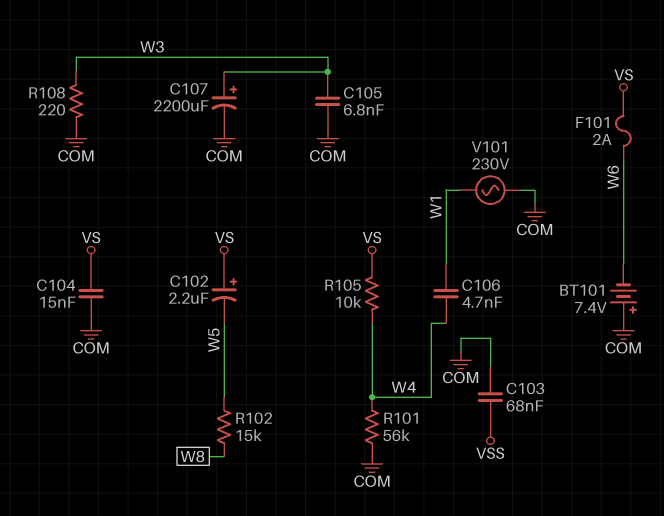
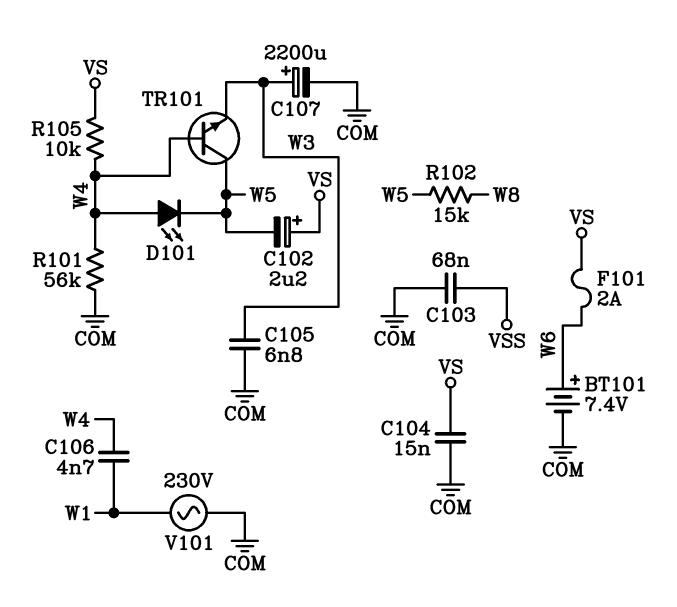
BT101: 7.4V (plus COM, minus W6) -> 7.4V (plus W6, minus COM)
D101: none -> LED (A W4, K W5)
R108: 220 (COM, W3) -> none
TR101: none -> NPN (B W4, C W5, E W3)

